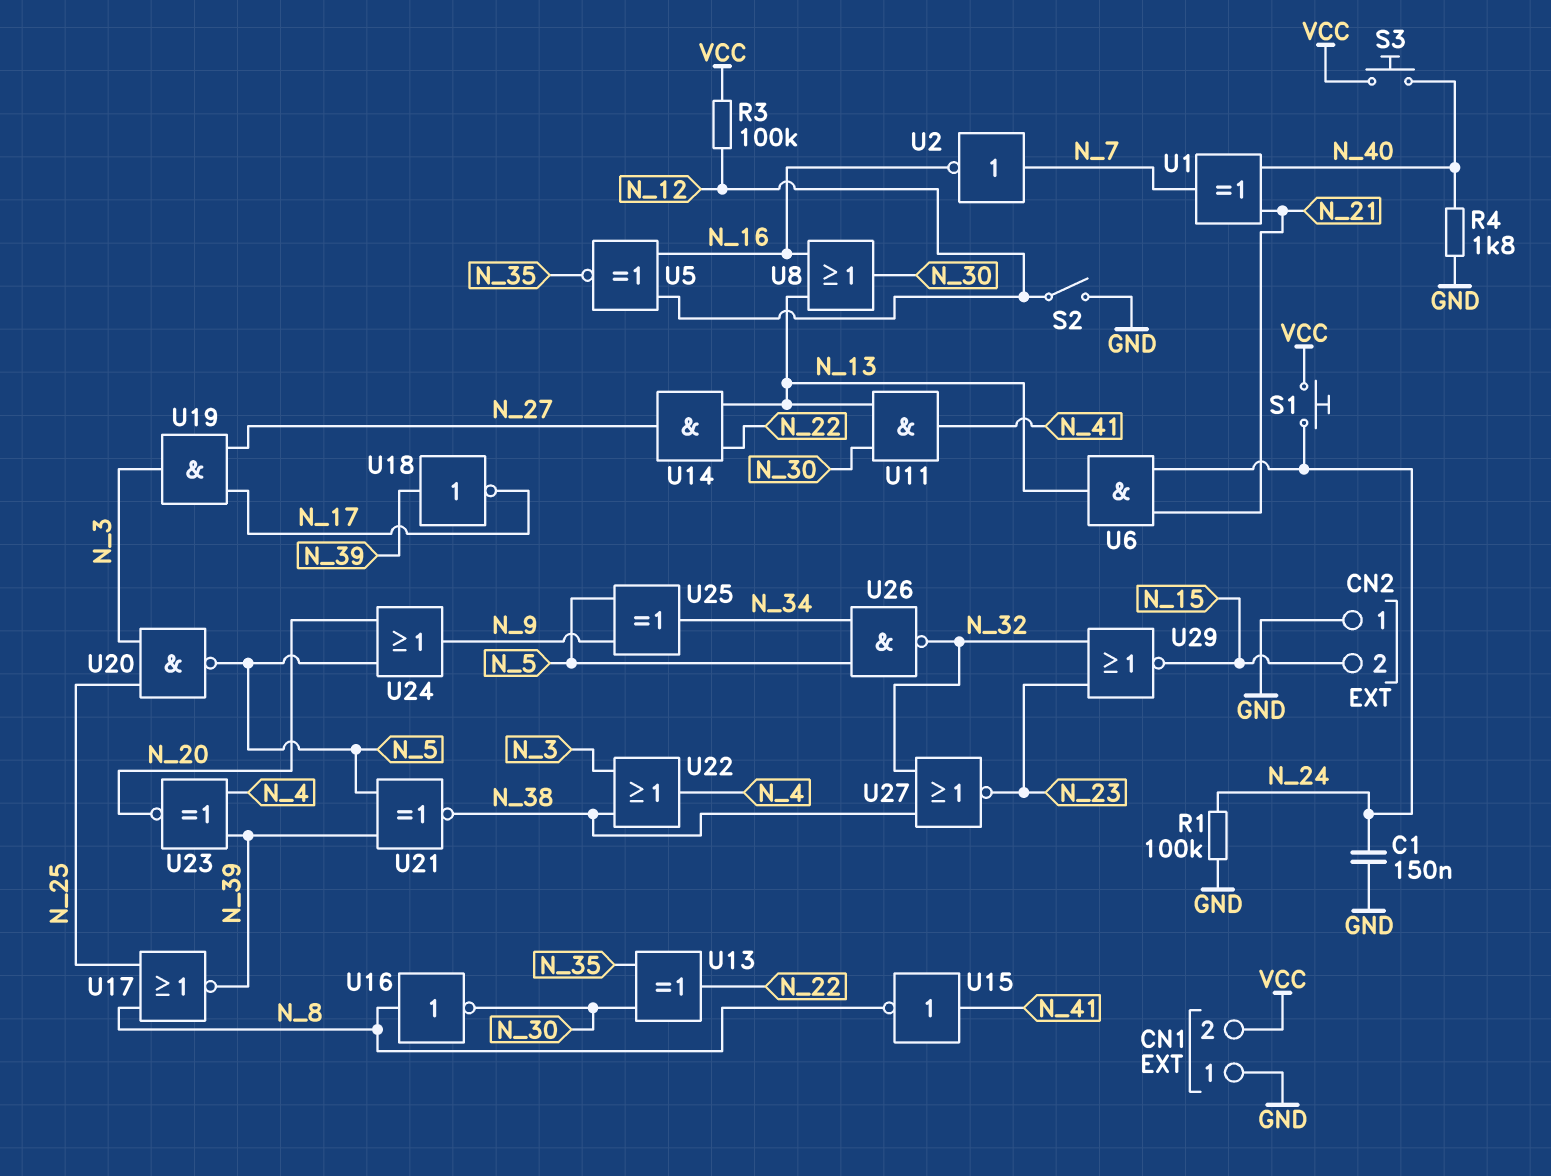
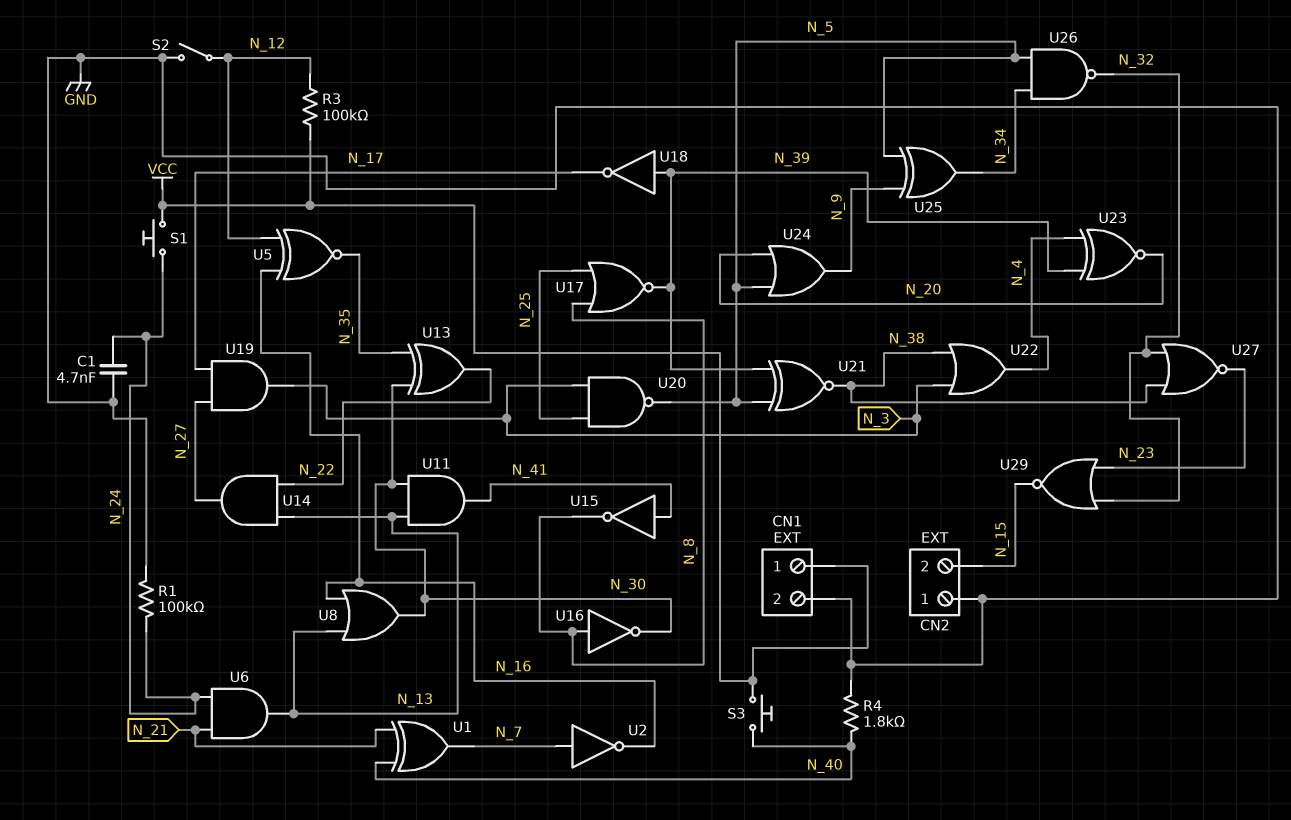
C1: 150nF (GND, N_24) -> 4.7nF (GND, N_24)
CN1 pin 1: GND -> VCC
CN1 pin 2: VCC -> GND

